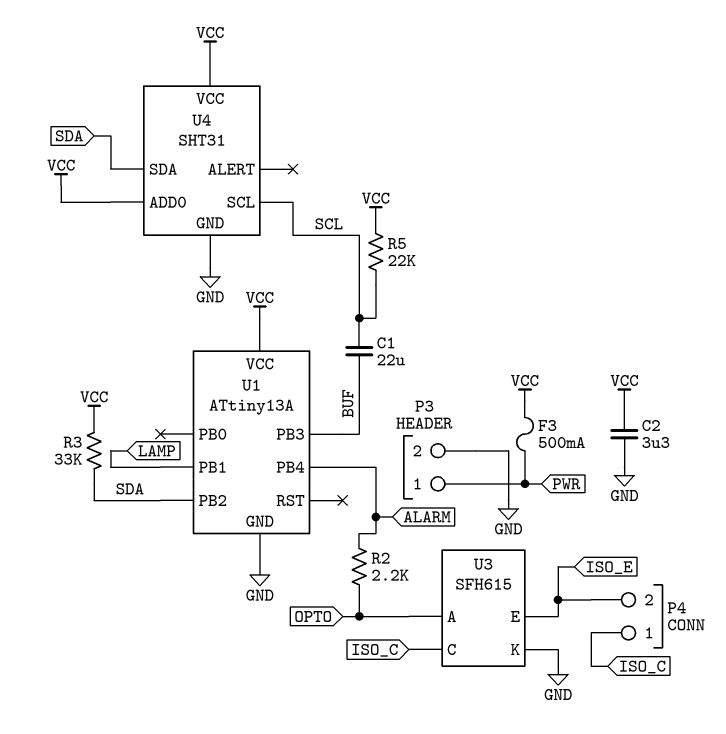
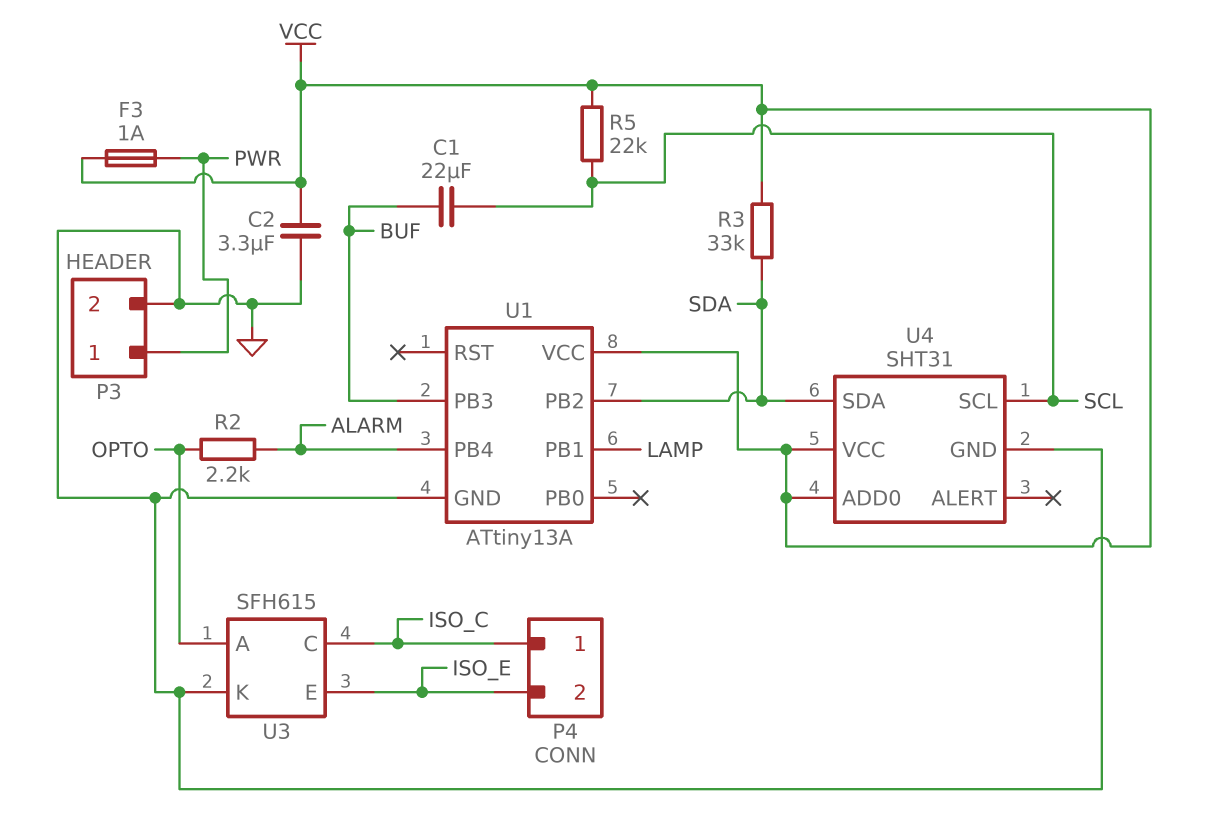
F3: 500mA (PWR, VCC) -> 1A (PWR, VCC)

